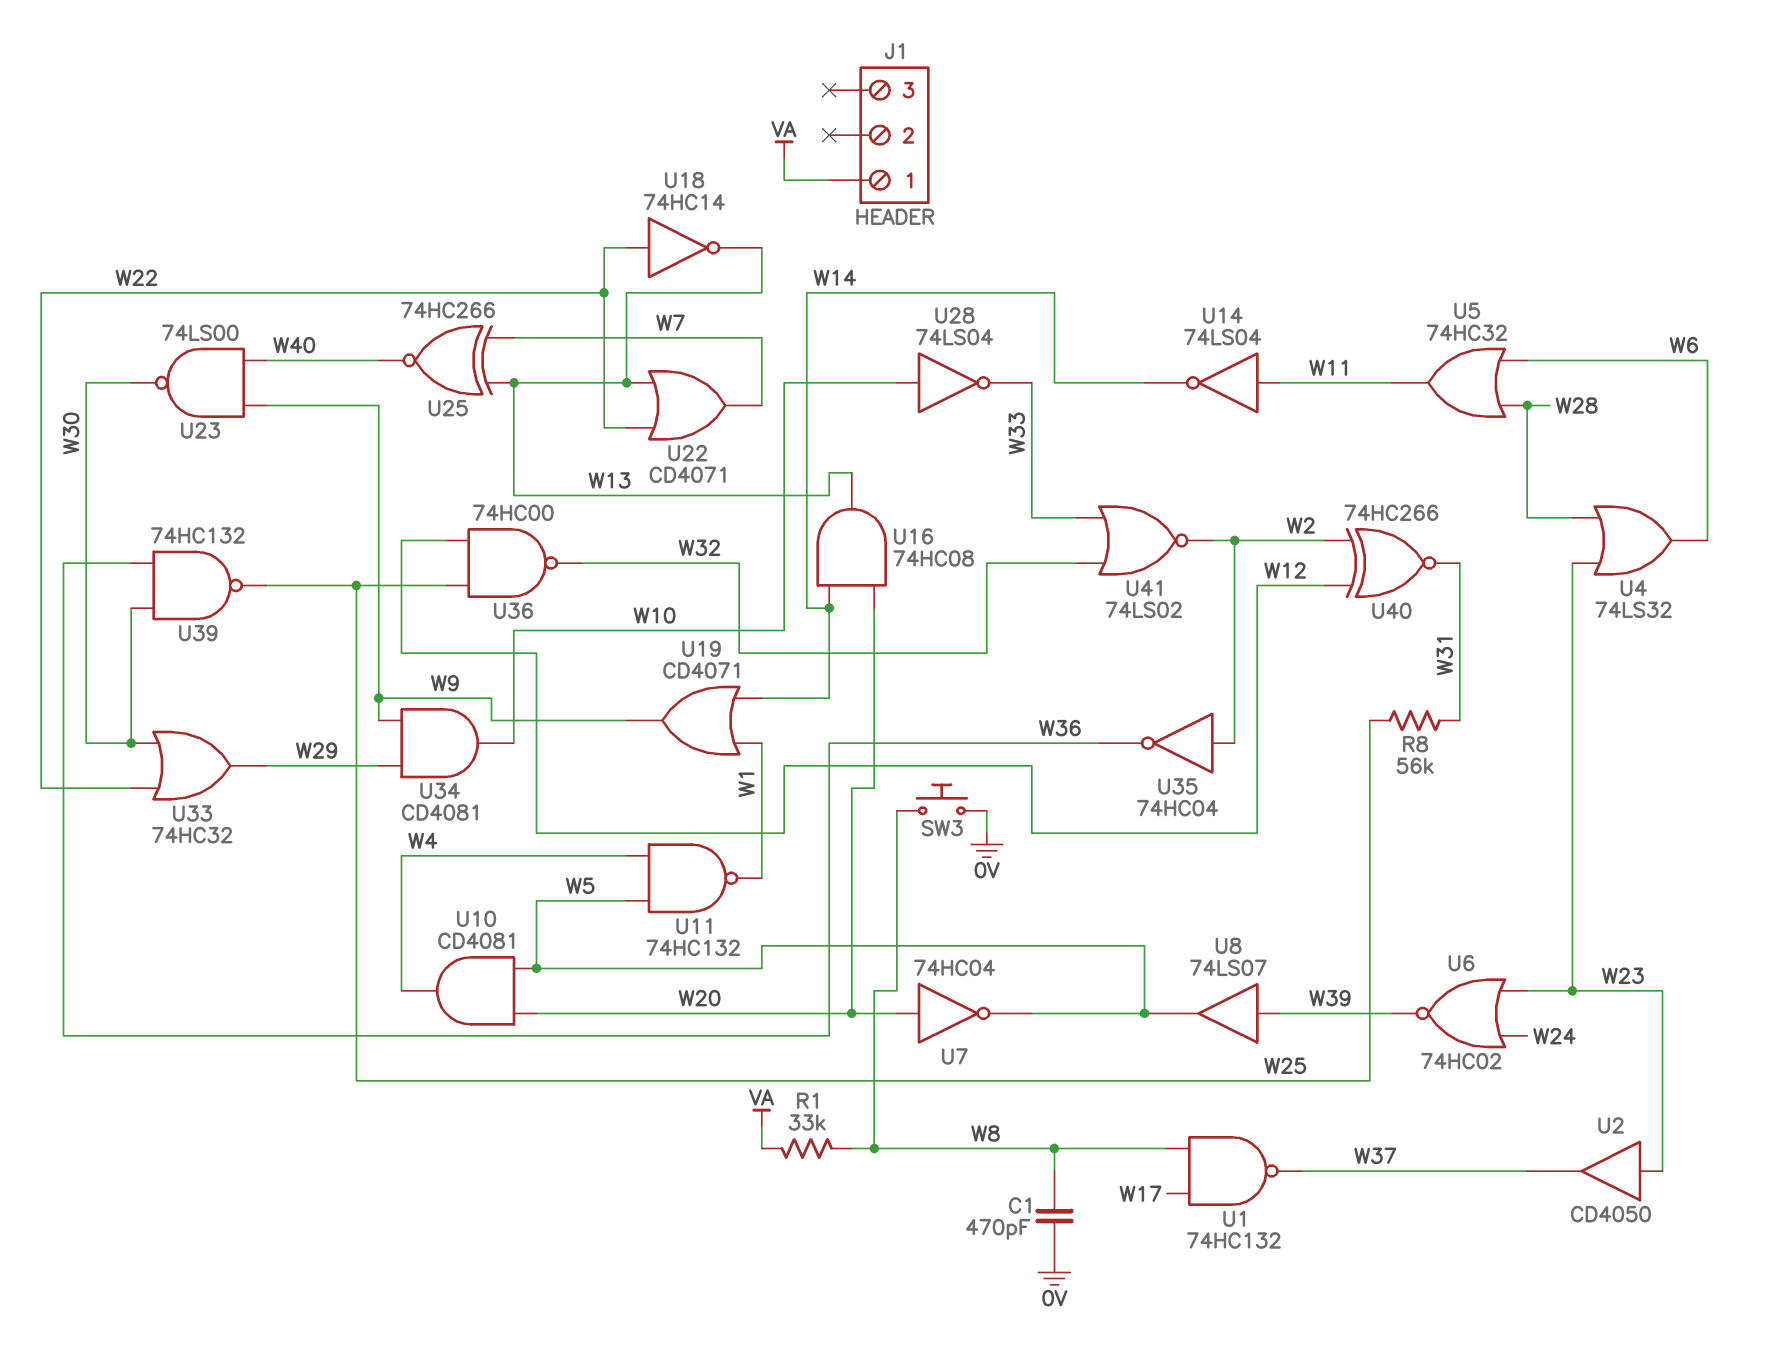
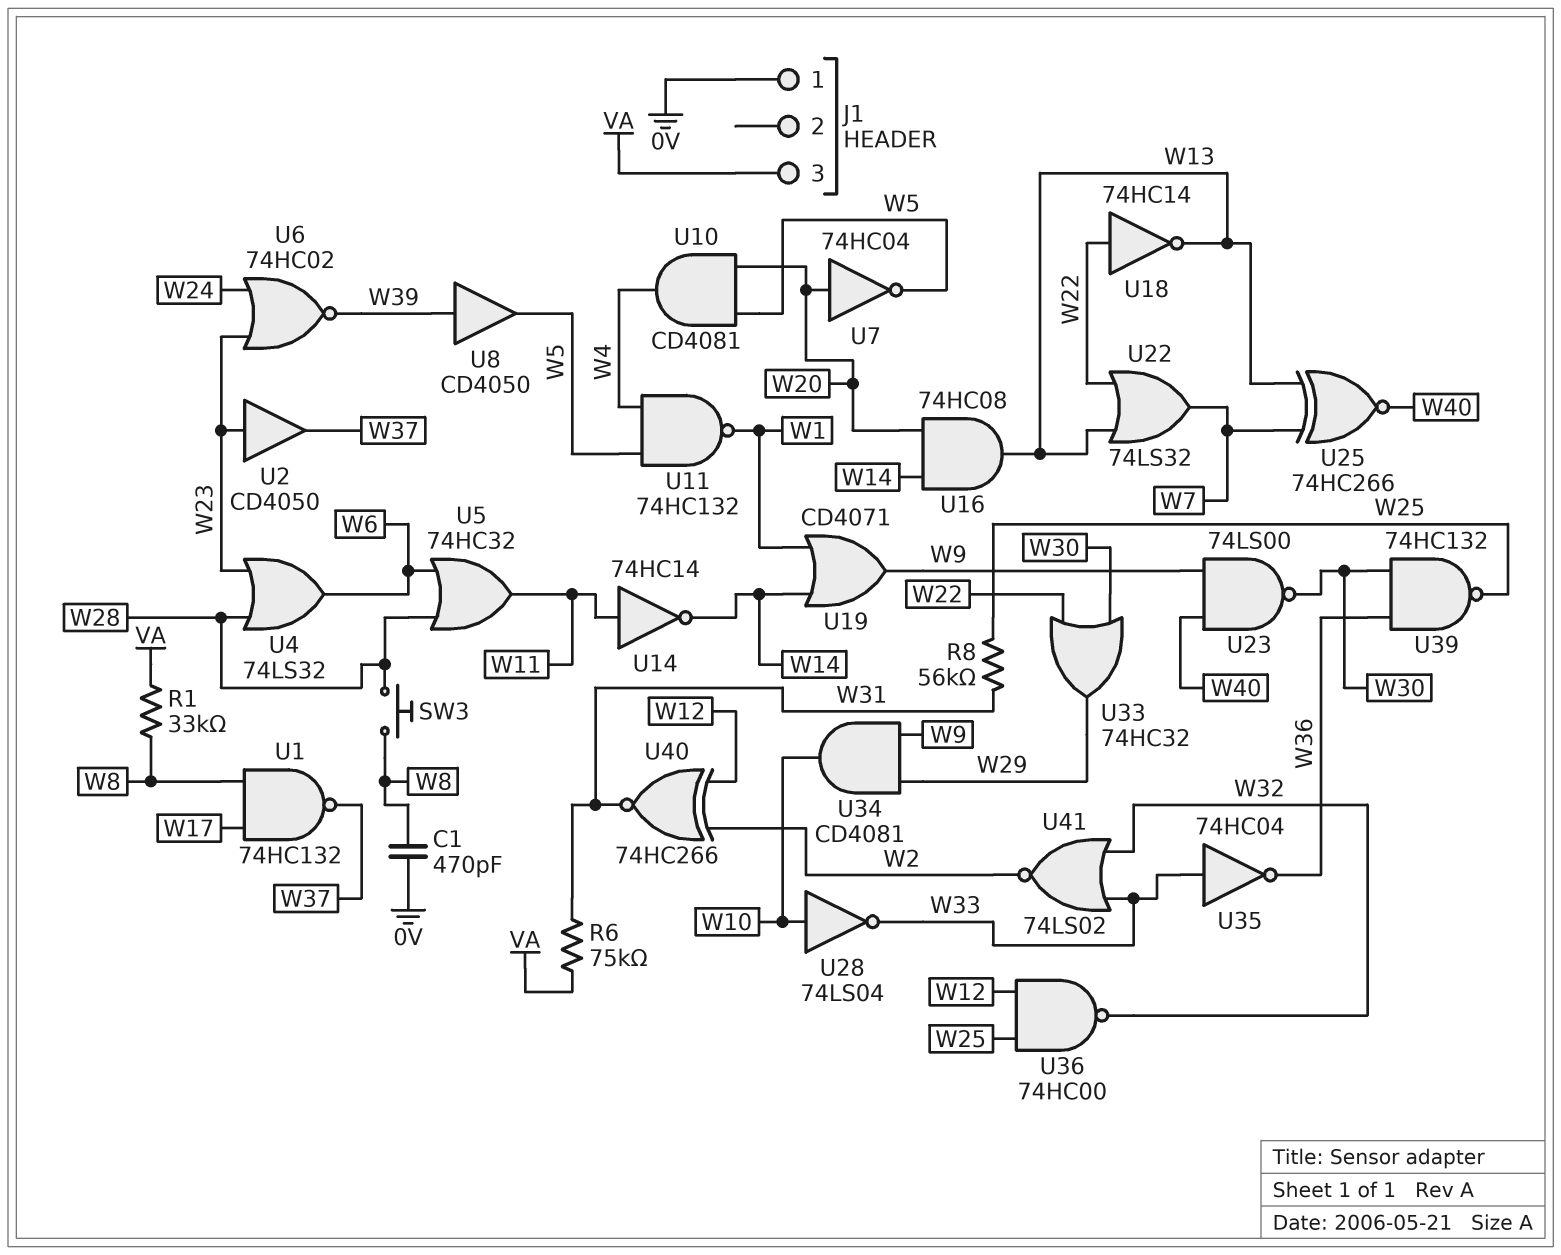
J1 pin 1: VA -> 0V
J1 pin 3: none -> VA
R6: none -> 75k (VA, W31)
SW3: button (0V, W8) -> button (W8, W28)
U8: buffer 74LS07 (in W39, out W5) -> buffer CD4050 (in W39, out W5)
U14: NOT 74LS04 (in W11, out W14) -> NOT 74HC14 (in W11, out W14)
U22: OR CD4071 (in W13, in W22, out W7) -> OR 74LS32 (in W13, in W22, out W7)
U35: NOT 74HC04 (in W2, out W36) -> NOT 74HC04 (in W33, out W36)

